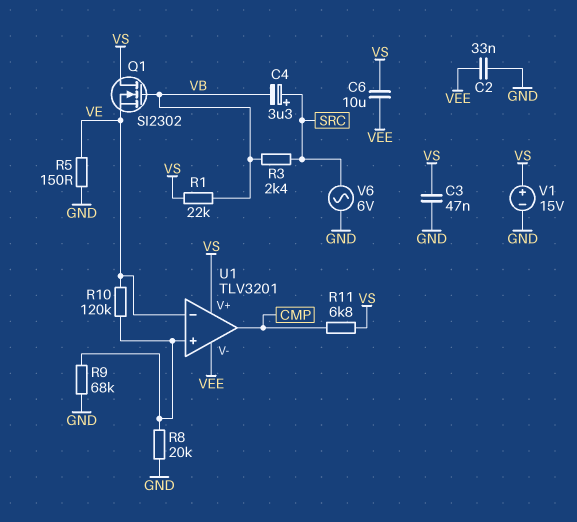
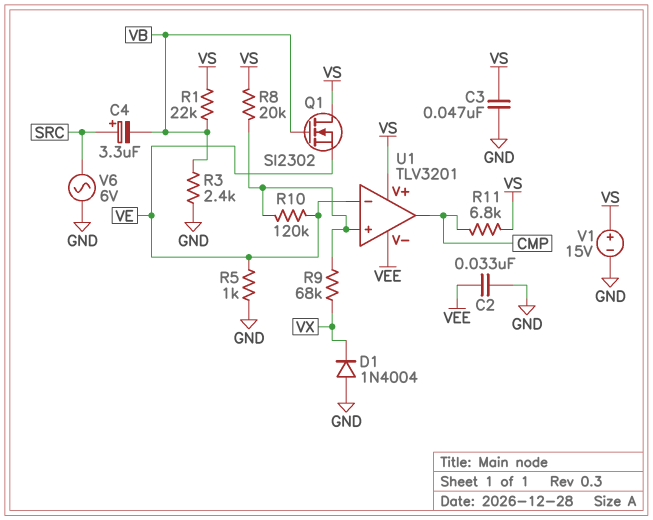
C6: 10uF (VEE, VS) -> none
D1: none -> diode 1N4004 (A GND, K VX)
R3: 2.4k (SRC, VB) -> 2.4k (GND, VB)
R5: 150 (GND, VE) -> 1k (GND, VE)
R8: 20k (GND, U1/in+) -> 20k (U1/in+, VS)
R9: 68k (GND, U1/in+) -> 68k (U1/in+, VX)

